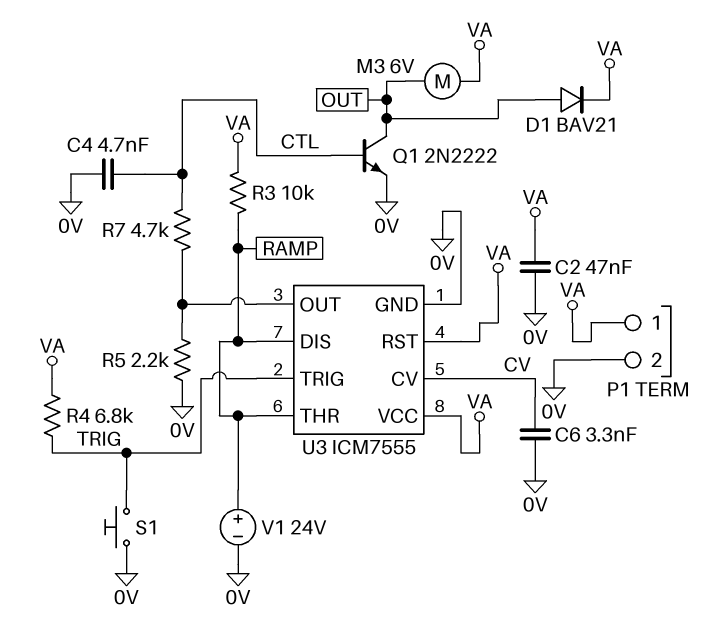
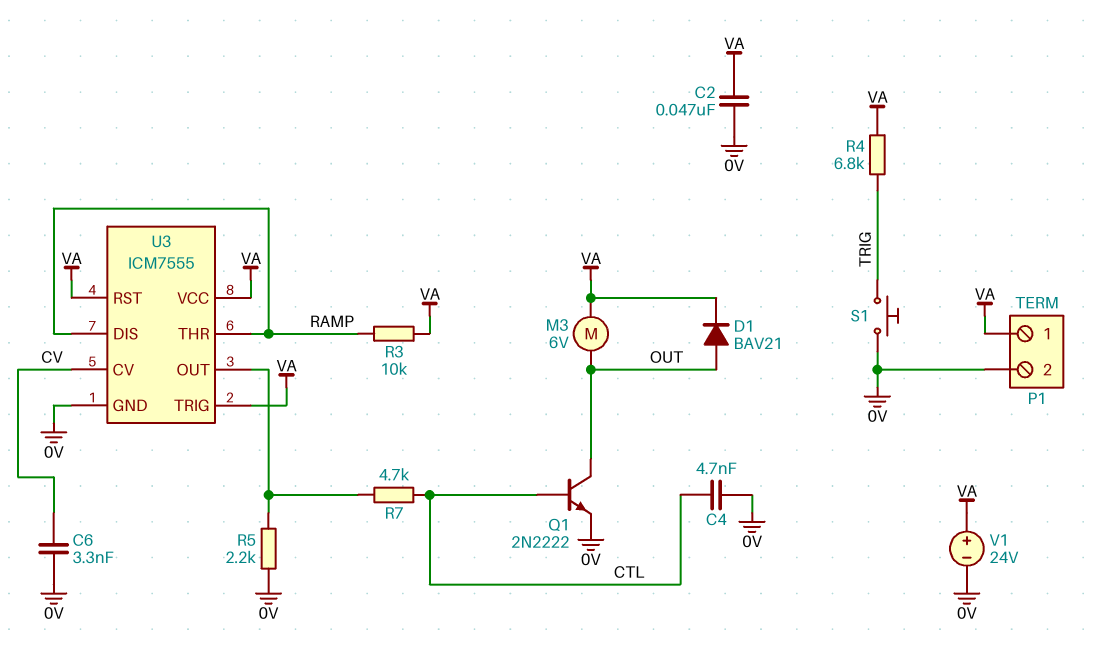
U3 pin TRIG: TRIG -> VA
V1: 24V (plus RAMP, minus 0V) -> 24V (plus VA, minus 0V)

